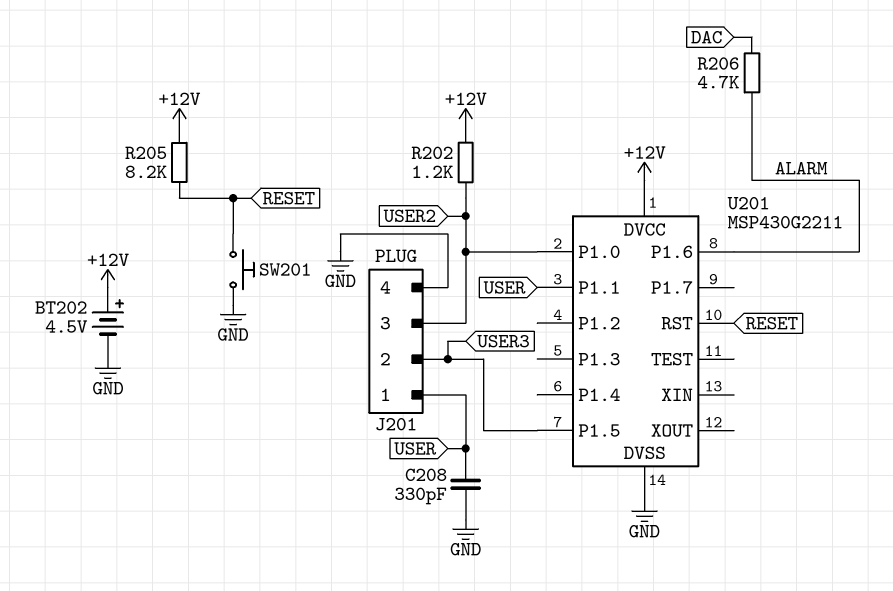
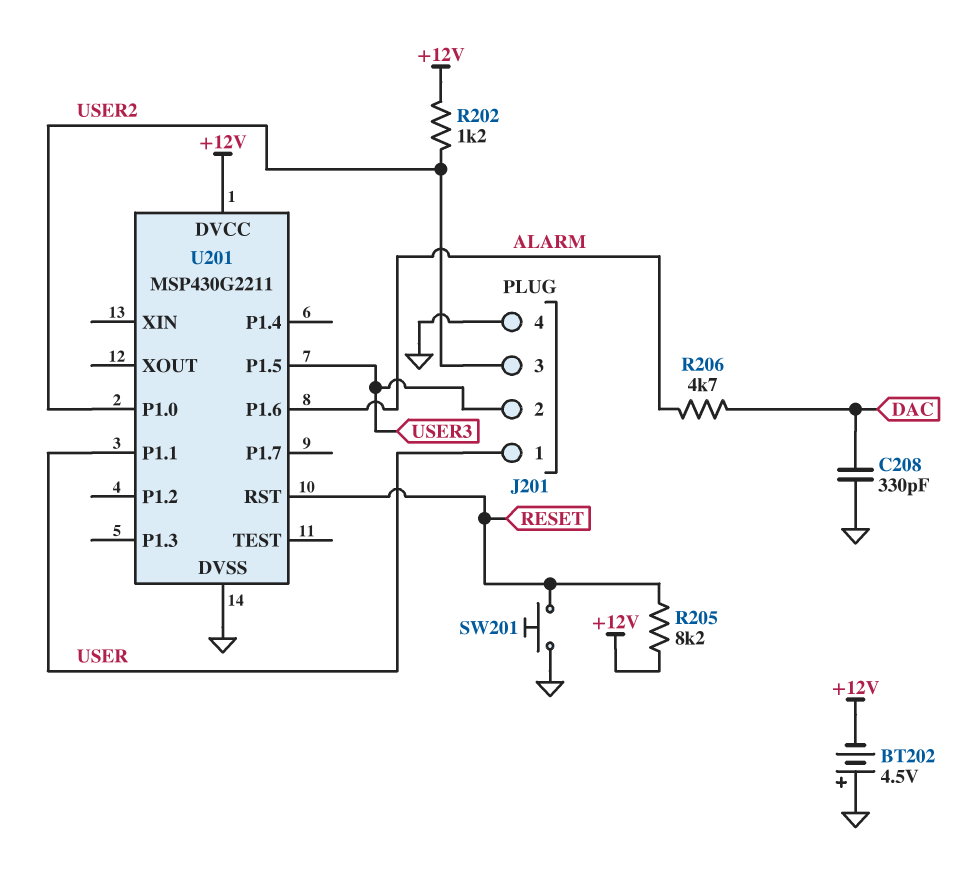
BT202: 4.5V (plus +12V, minus GND) -> 4.5V (plus GND, minus +12V)
C208: 330pF (GND, USER) -> 330pF (DAC, GND)

